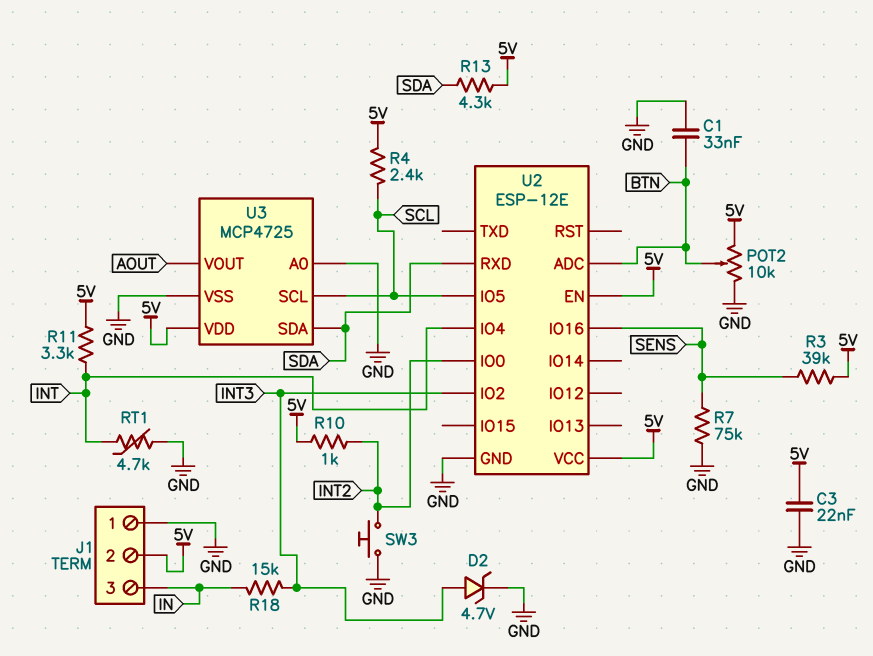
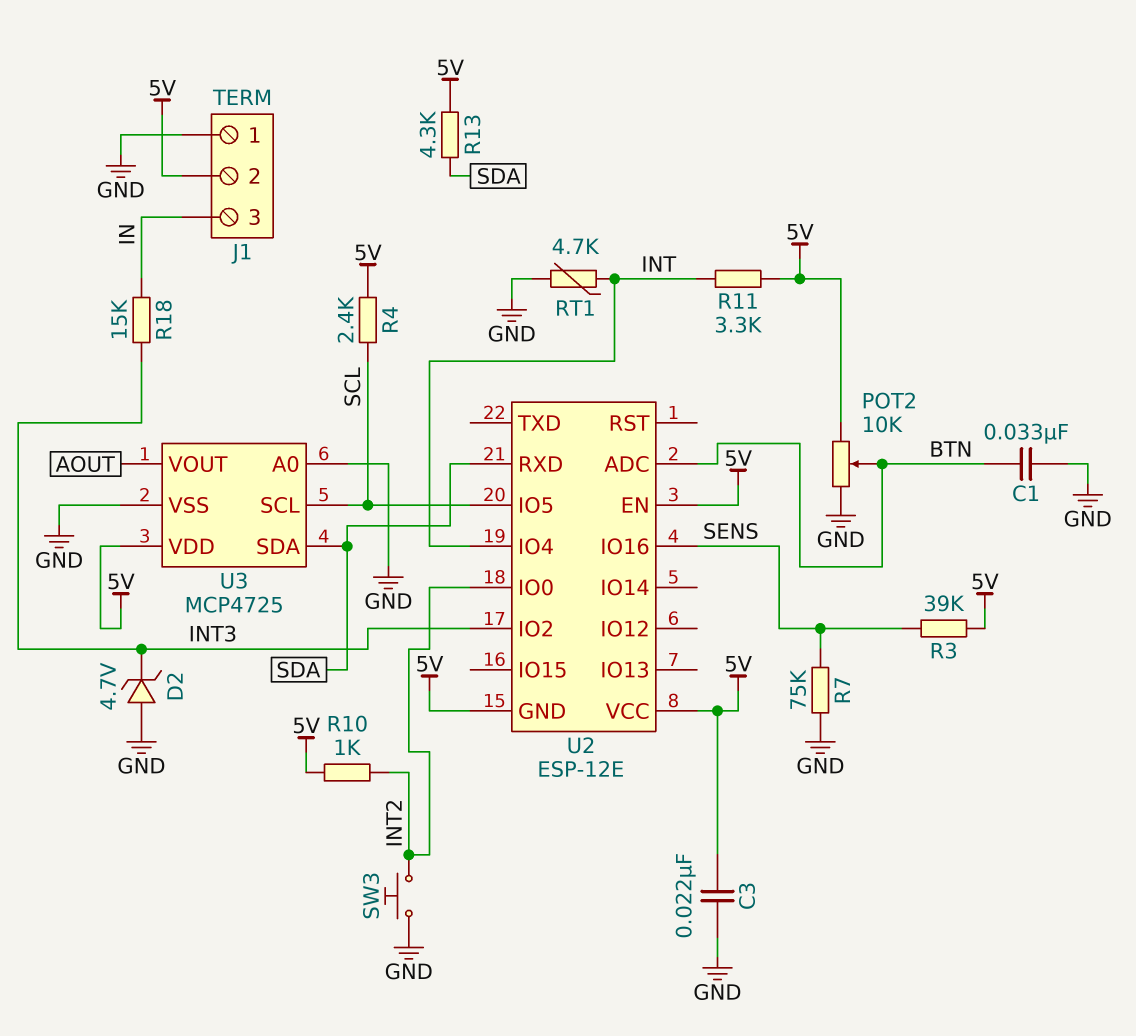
D2: zener 4.7V (A INT3, K GND) -> zener 4.7V (A GND, K INT3)
U2 pin GND: GND -> 5V

